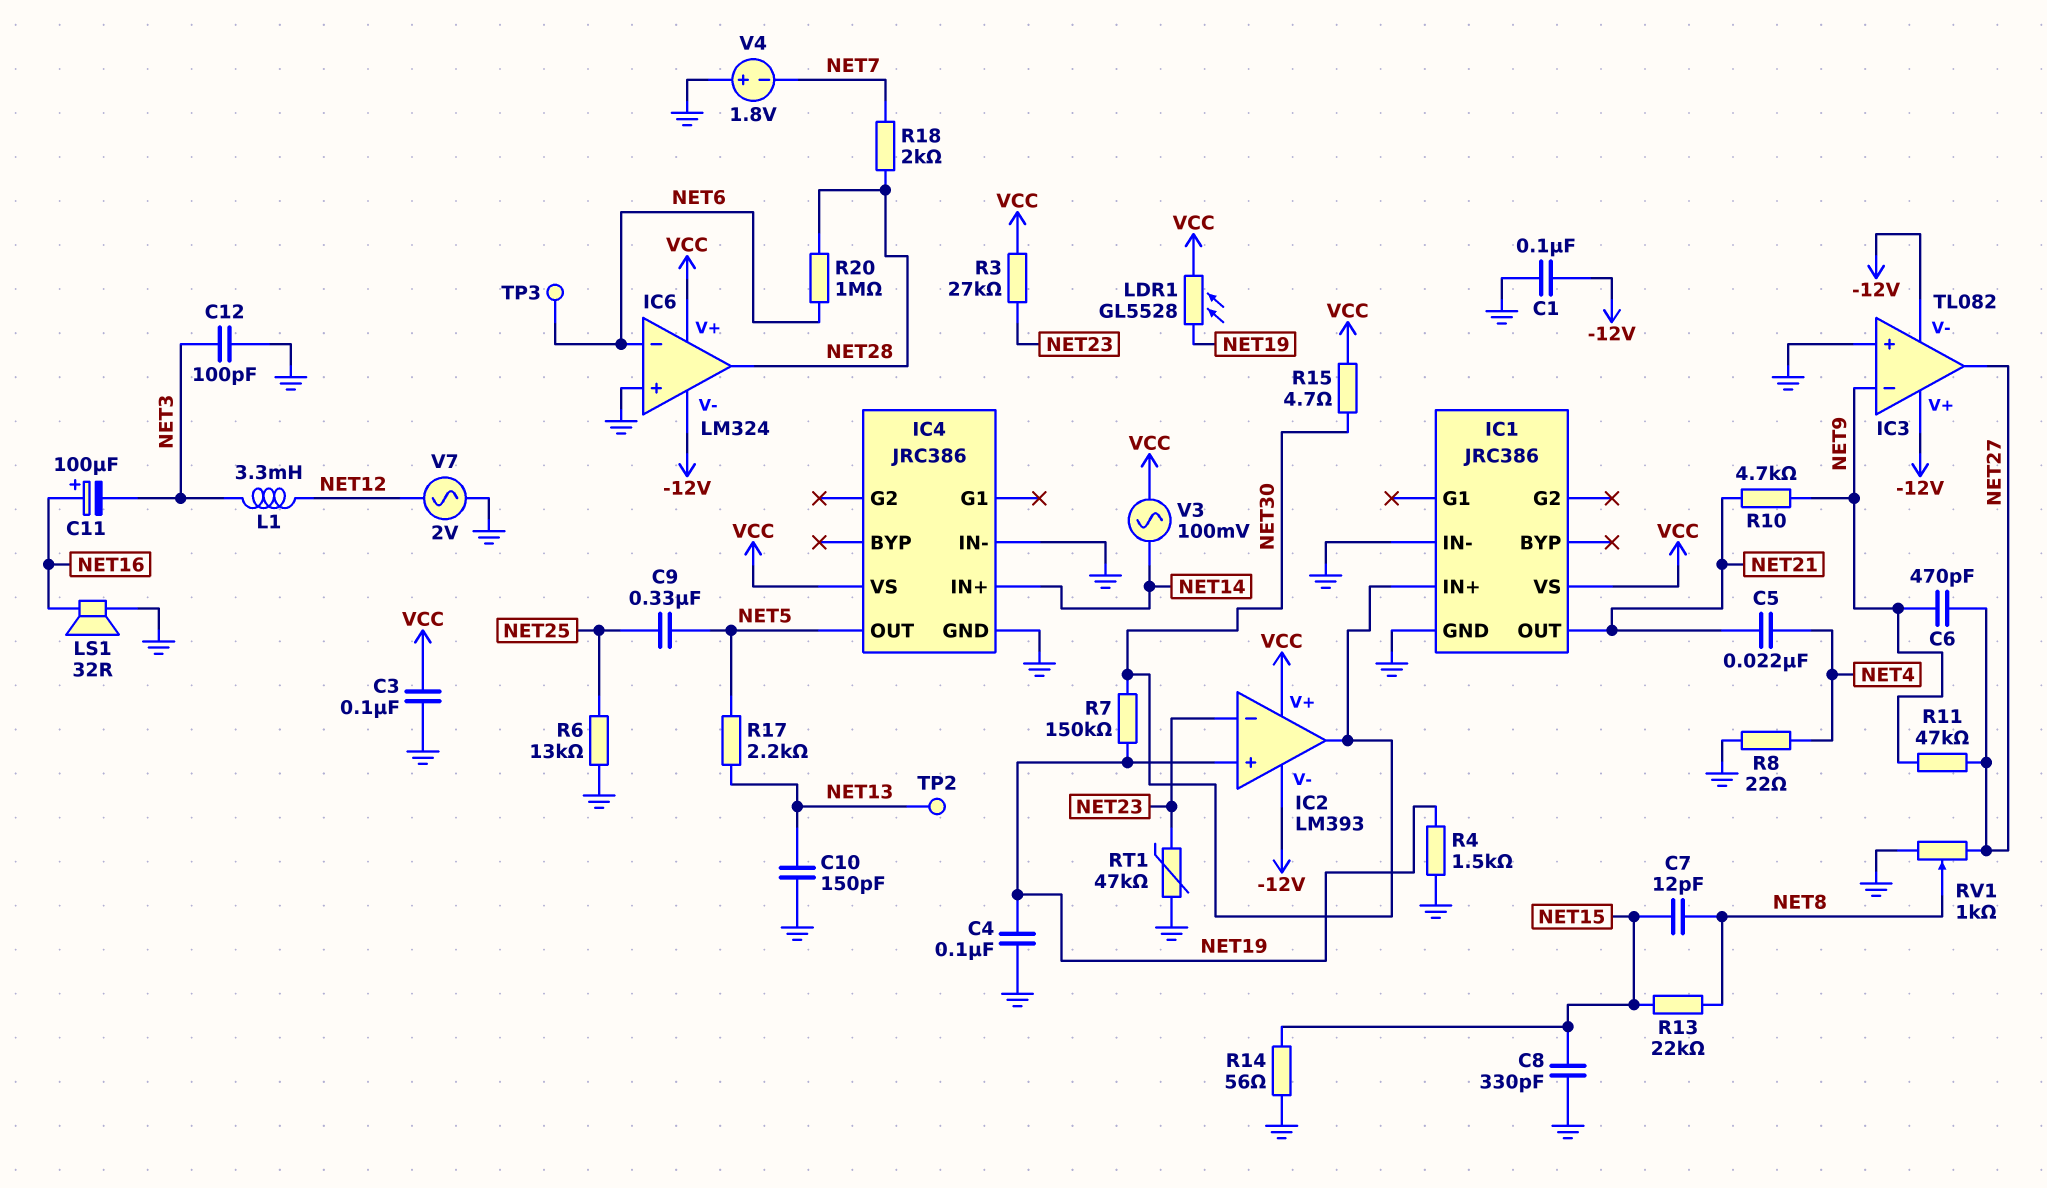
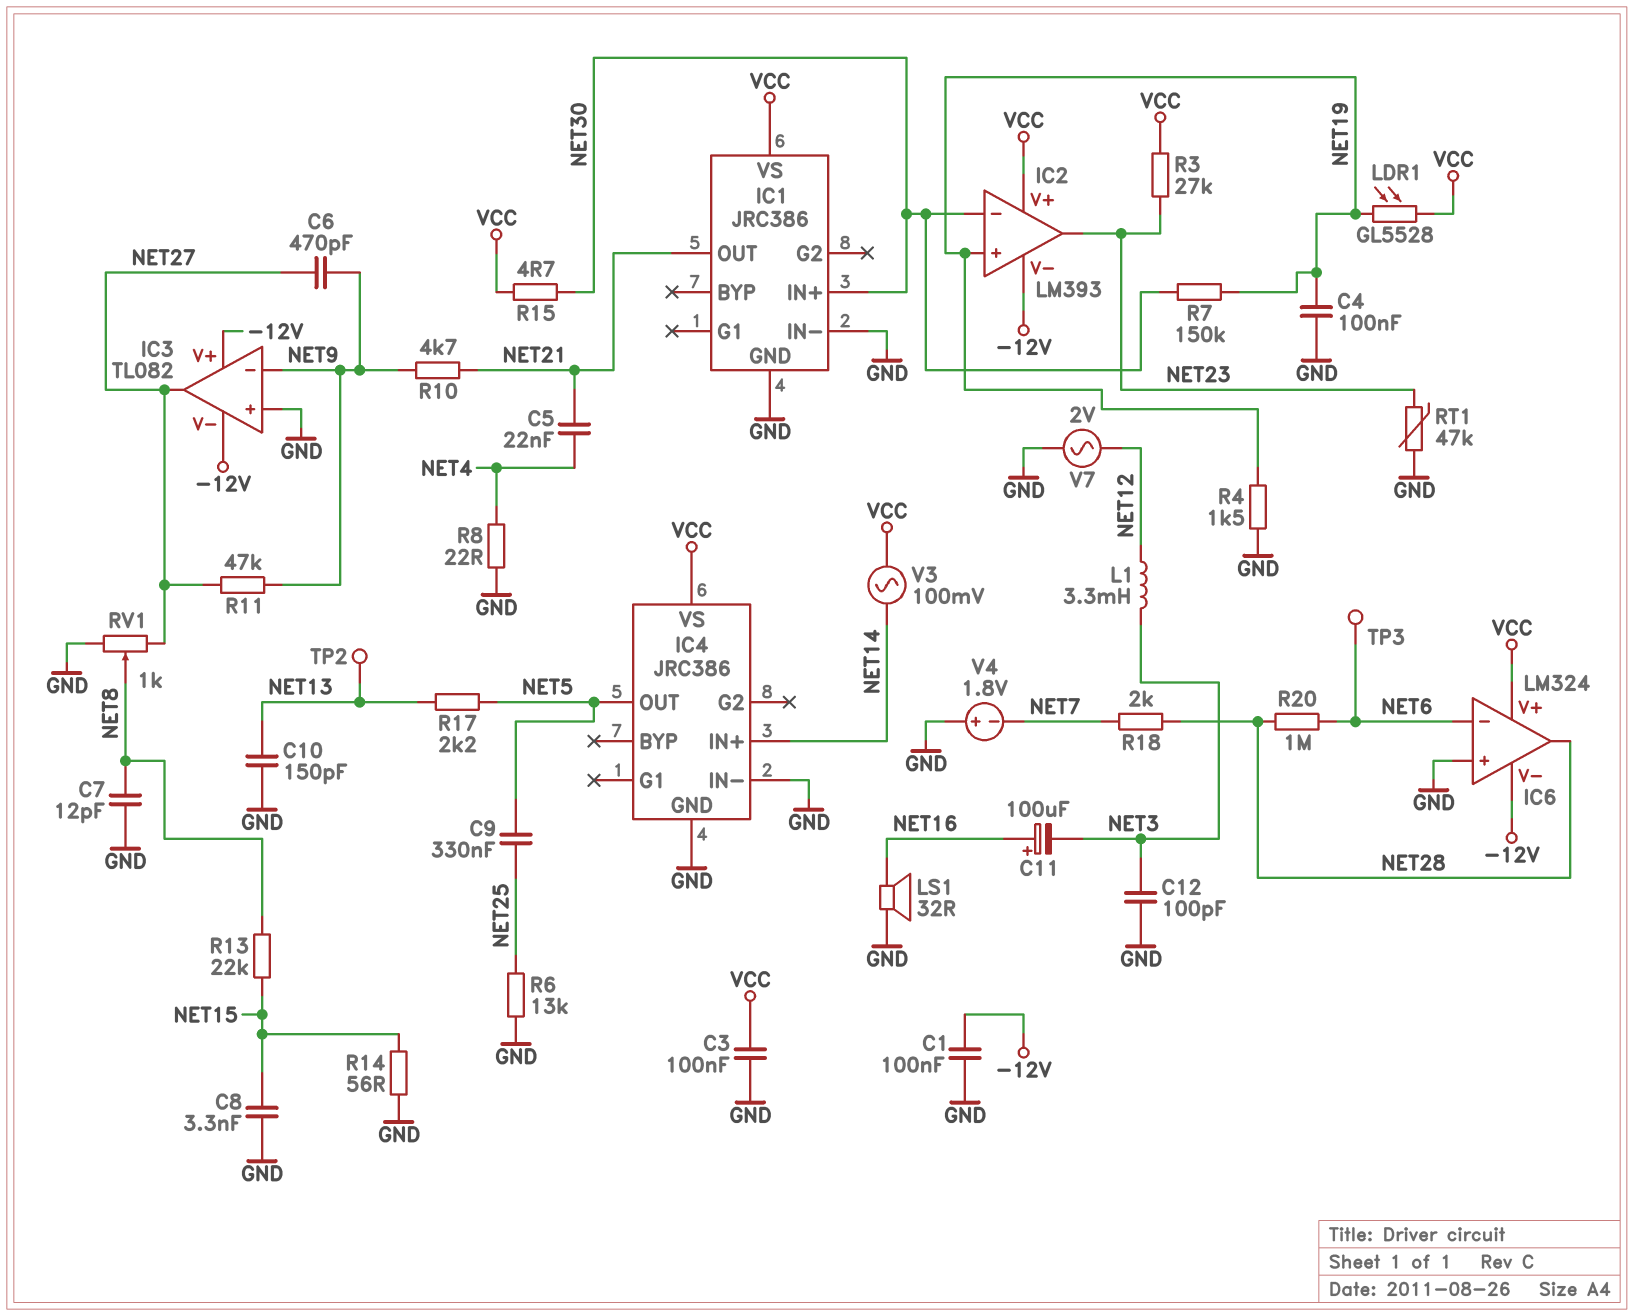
C7: 12pF (NET8, NET15) -> 12pF (GND, NET8)
C8: 330pF (GND, NET15) -> 3.3nF (GND, NET15)
IC2 pin in-: NET23 -> NET30
IC2 pin out: NET30 -> NET23

